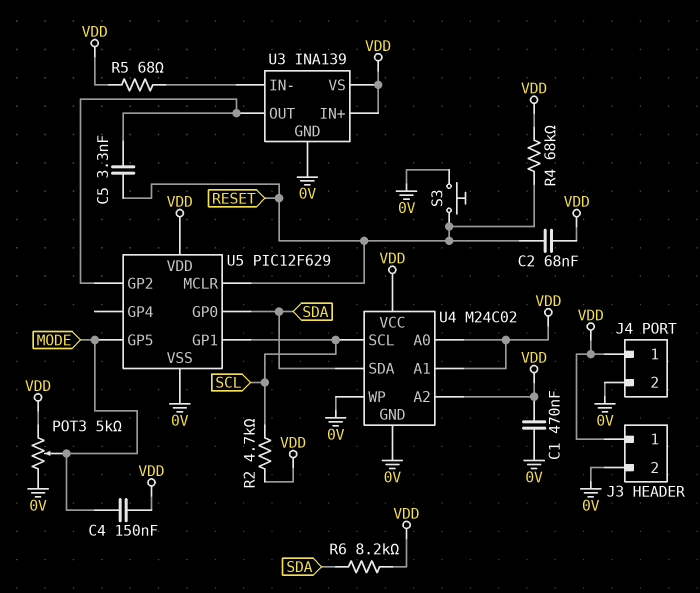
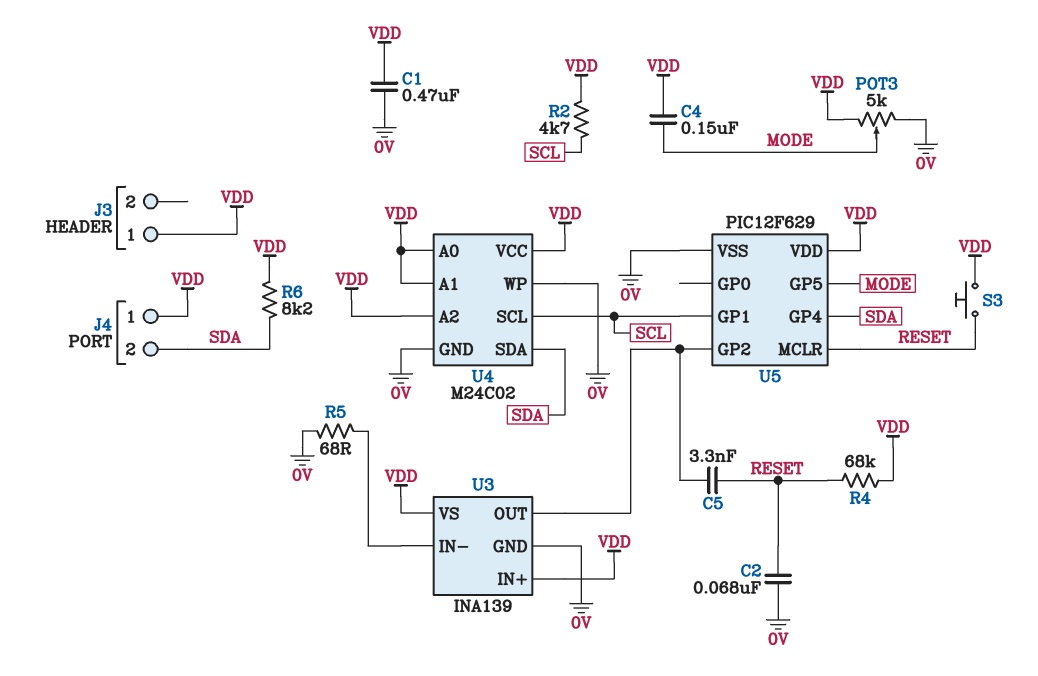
C2: 68nF (RESET, VDD) -> 68nF (0V, RESET)
J3 pin 2: 0V -> none
J4 pin 2: 0V -> SDA
R5: 68 (U3/IN-, VDD) -> 68 (0V, U3/IN-)
S3: button (0V, RESET) -> button (RESET, VDD)
U5 pin GP0: SDA -> none
U5 pin GP4: none -> SDA

